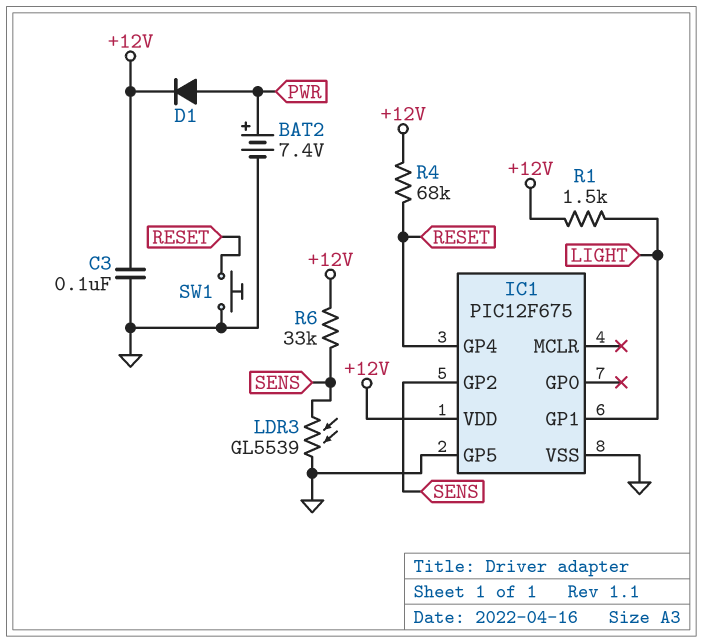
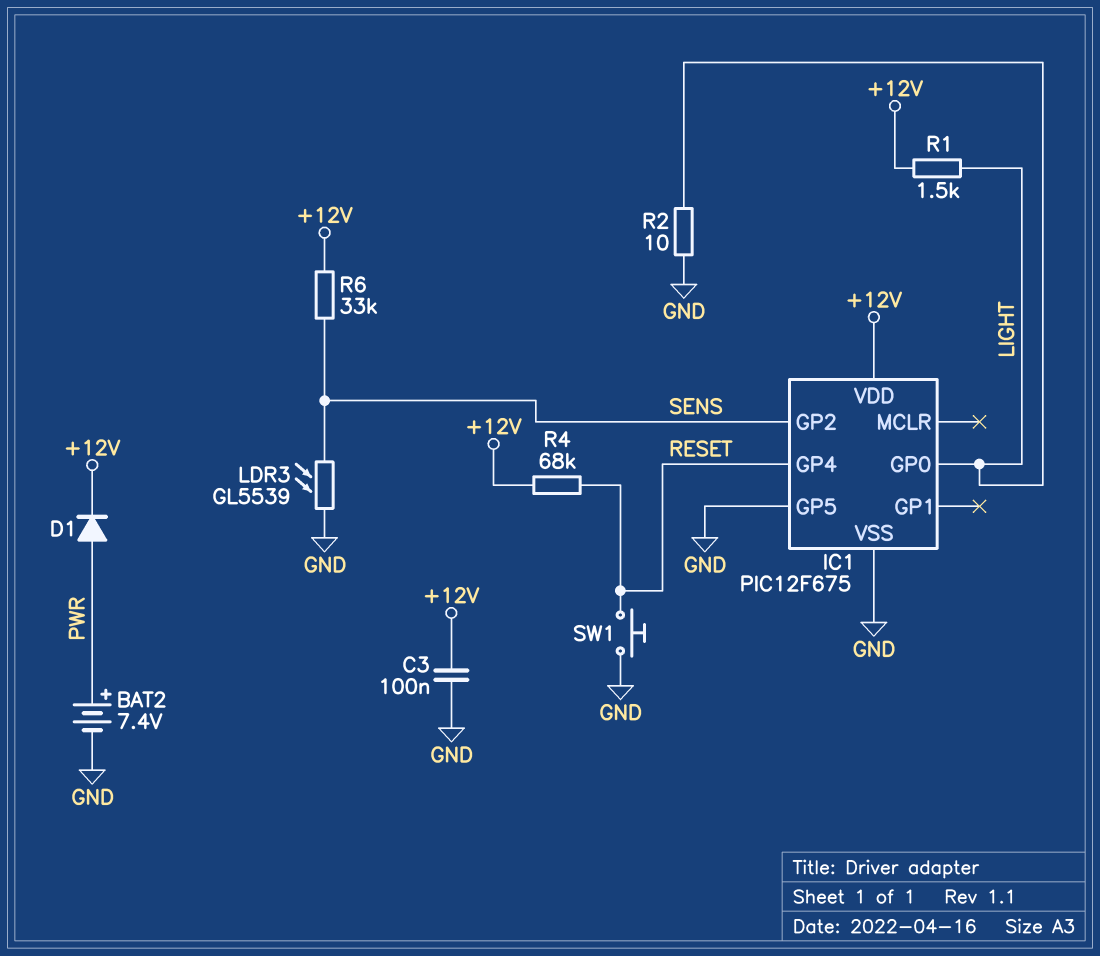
IC1 pin GP0: none -> LIGHT
IC1 pin GP1: LIGHT -> none
R2: none -> 10 (GND, LIGHT)

